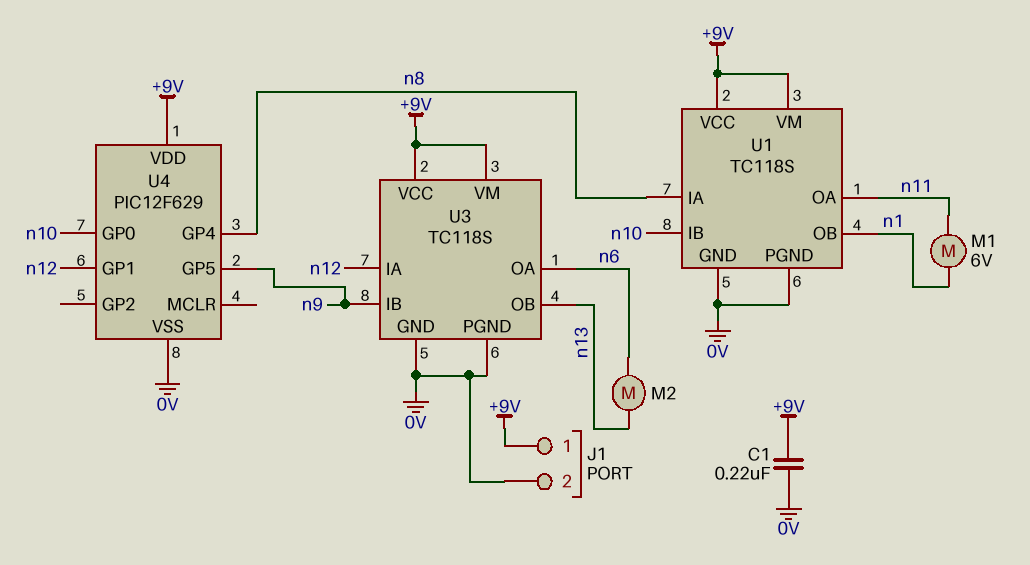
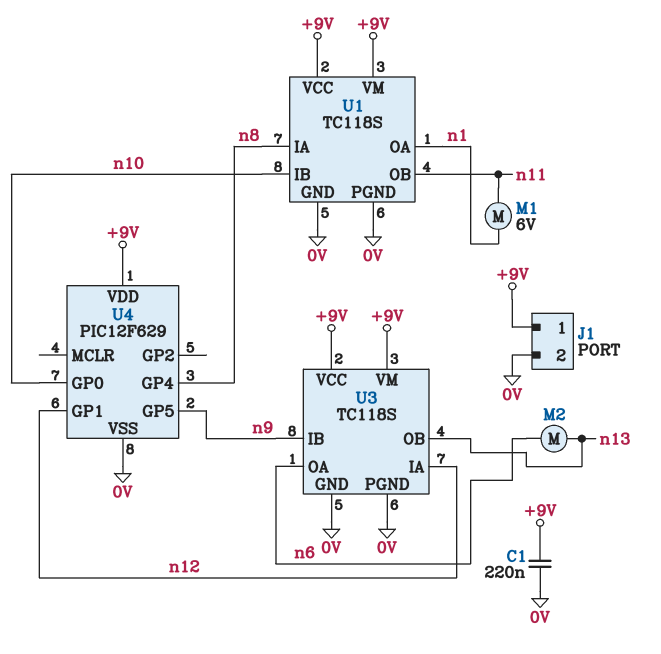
U1 pin OA: n11 -> n1
U1 pin OB: n1 -> n11

